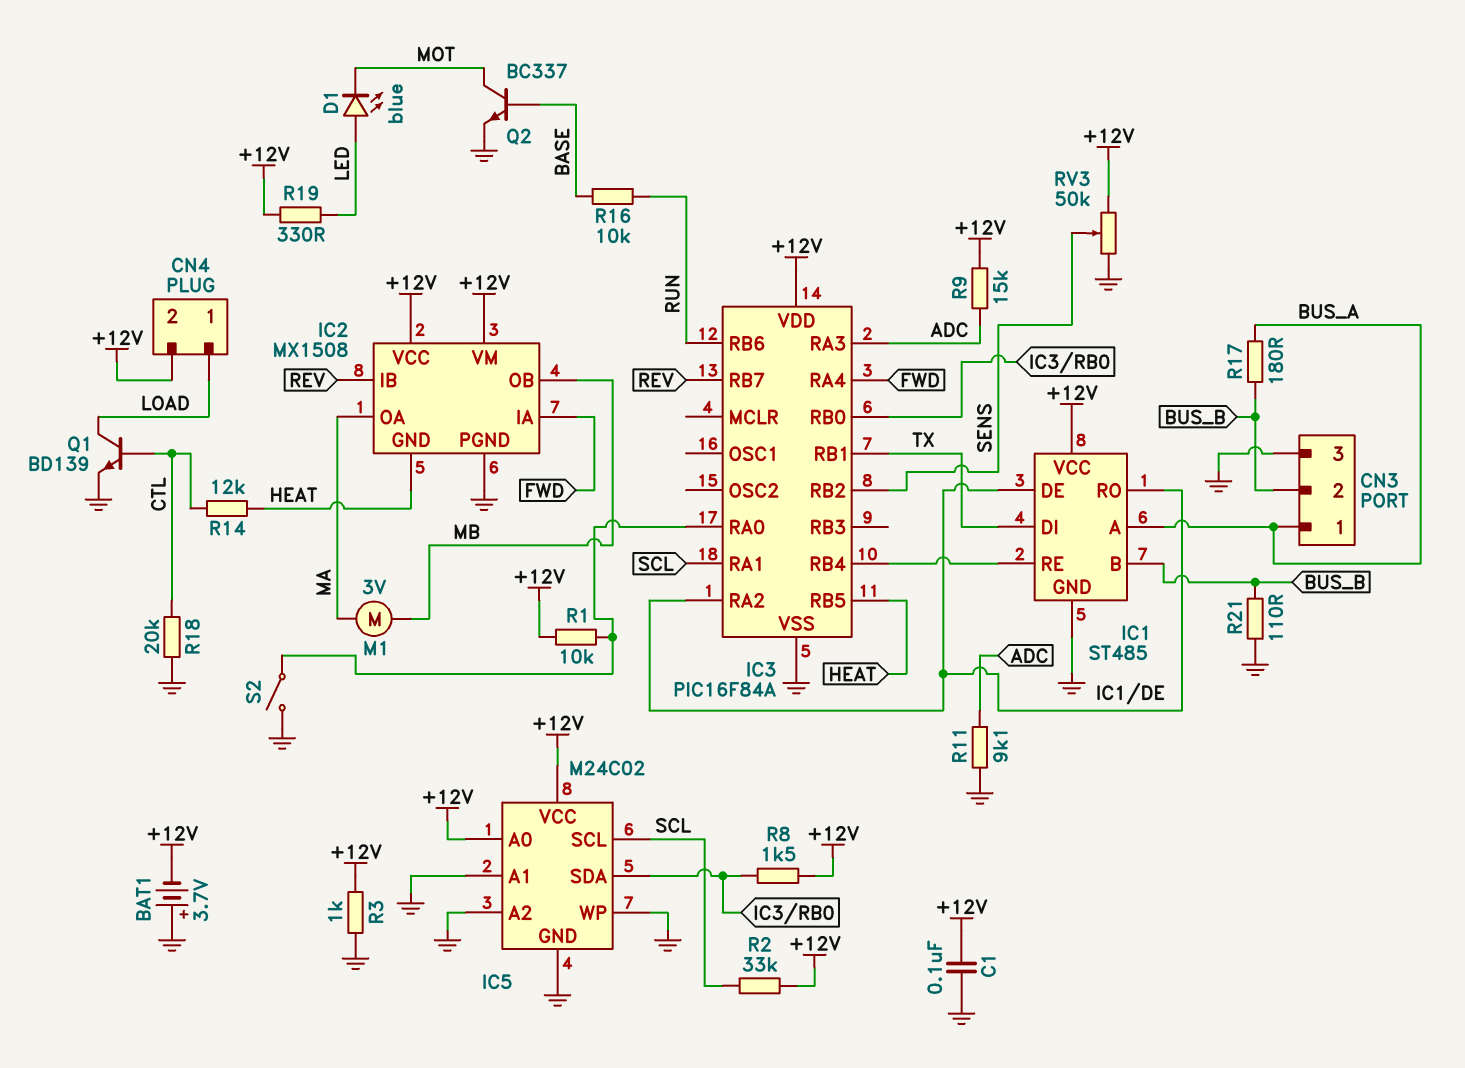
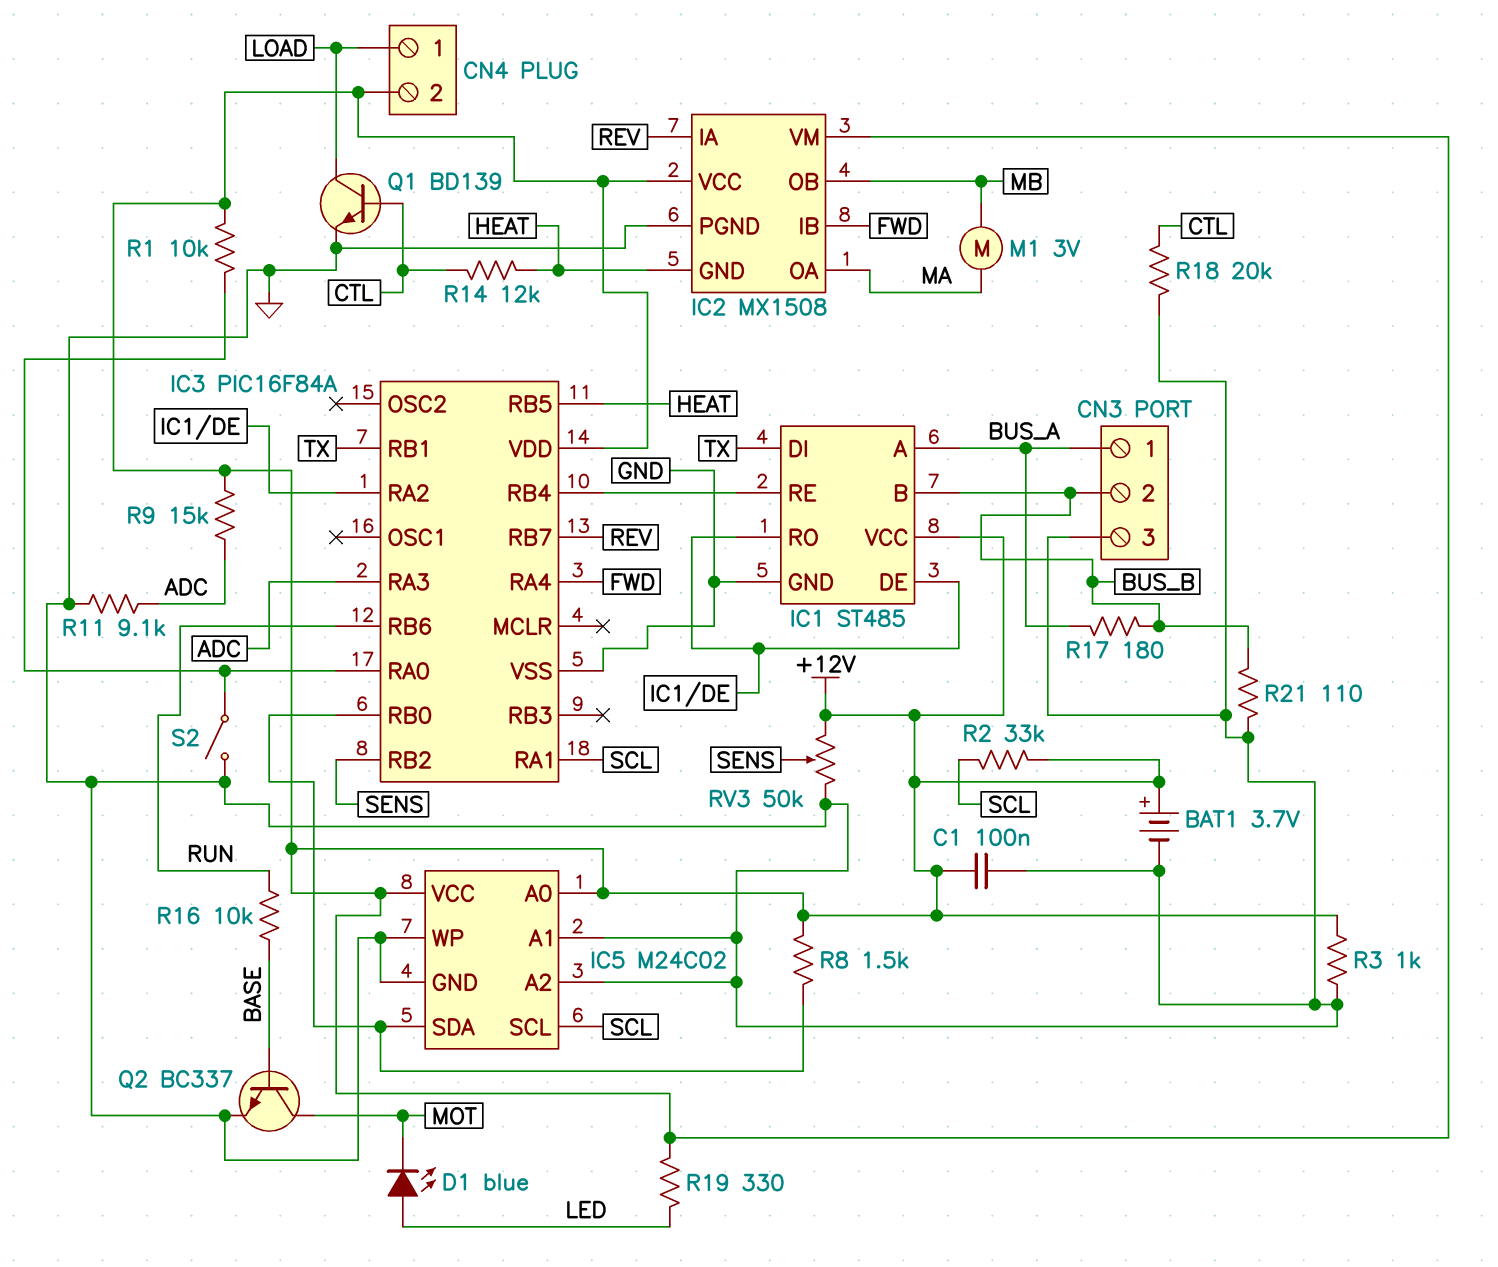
BAT1: 3.7V (plus GND, minus +12V) -> 3.7V (plus +12V, minus GND)
IC2 pin IA: FWD -> REV
IC2 pin IB: REV -> FWD

